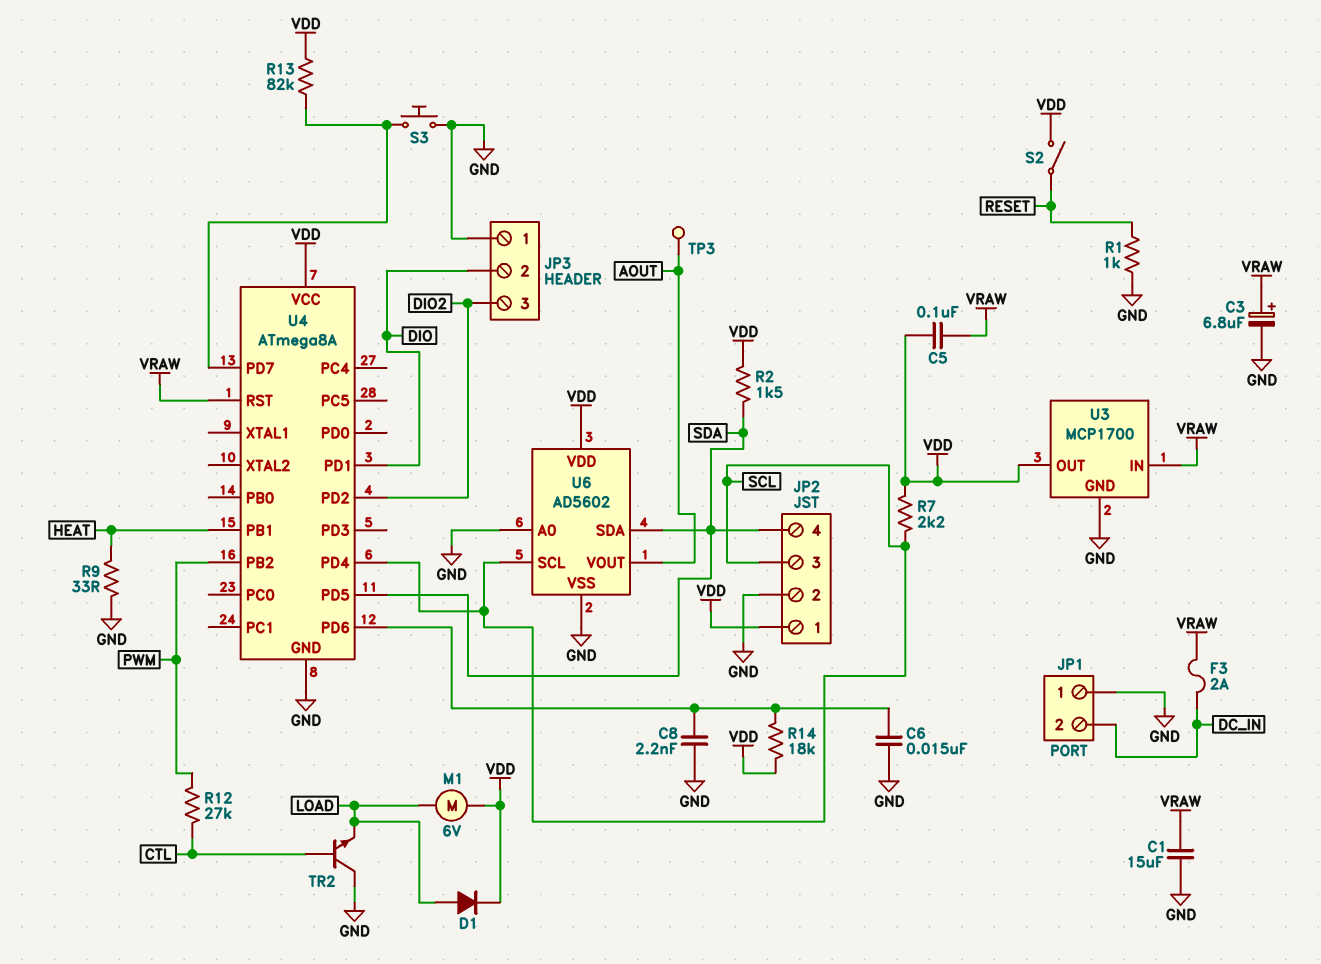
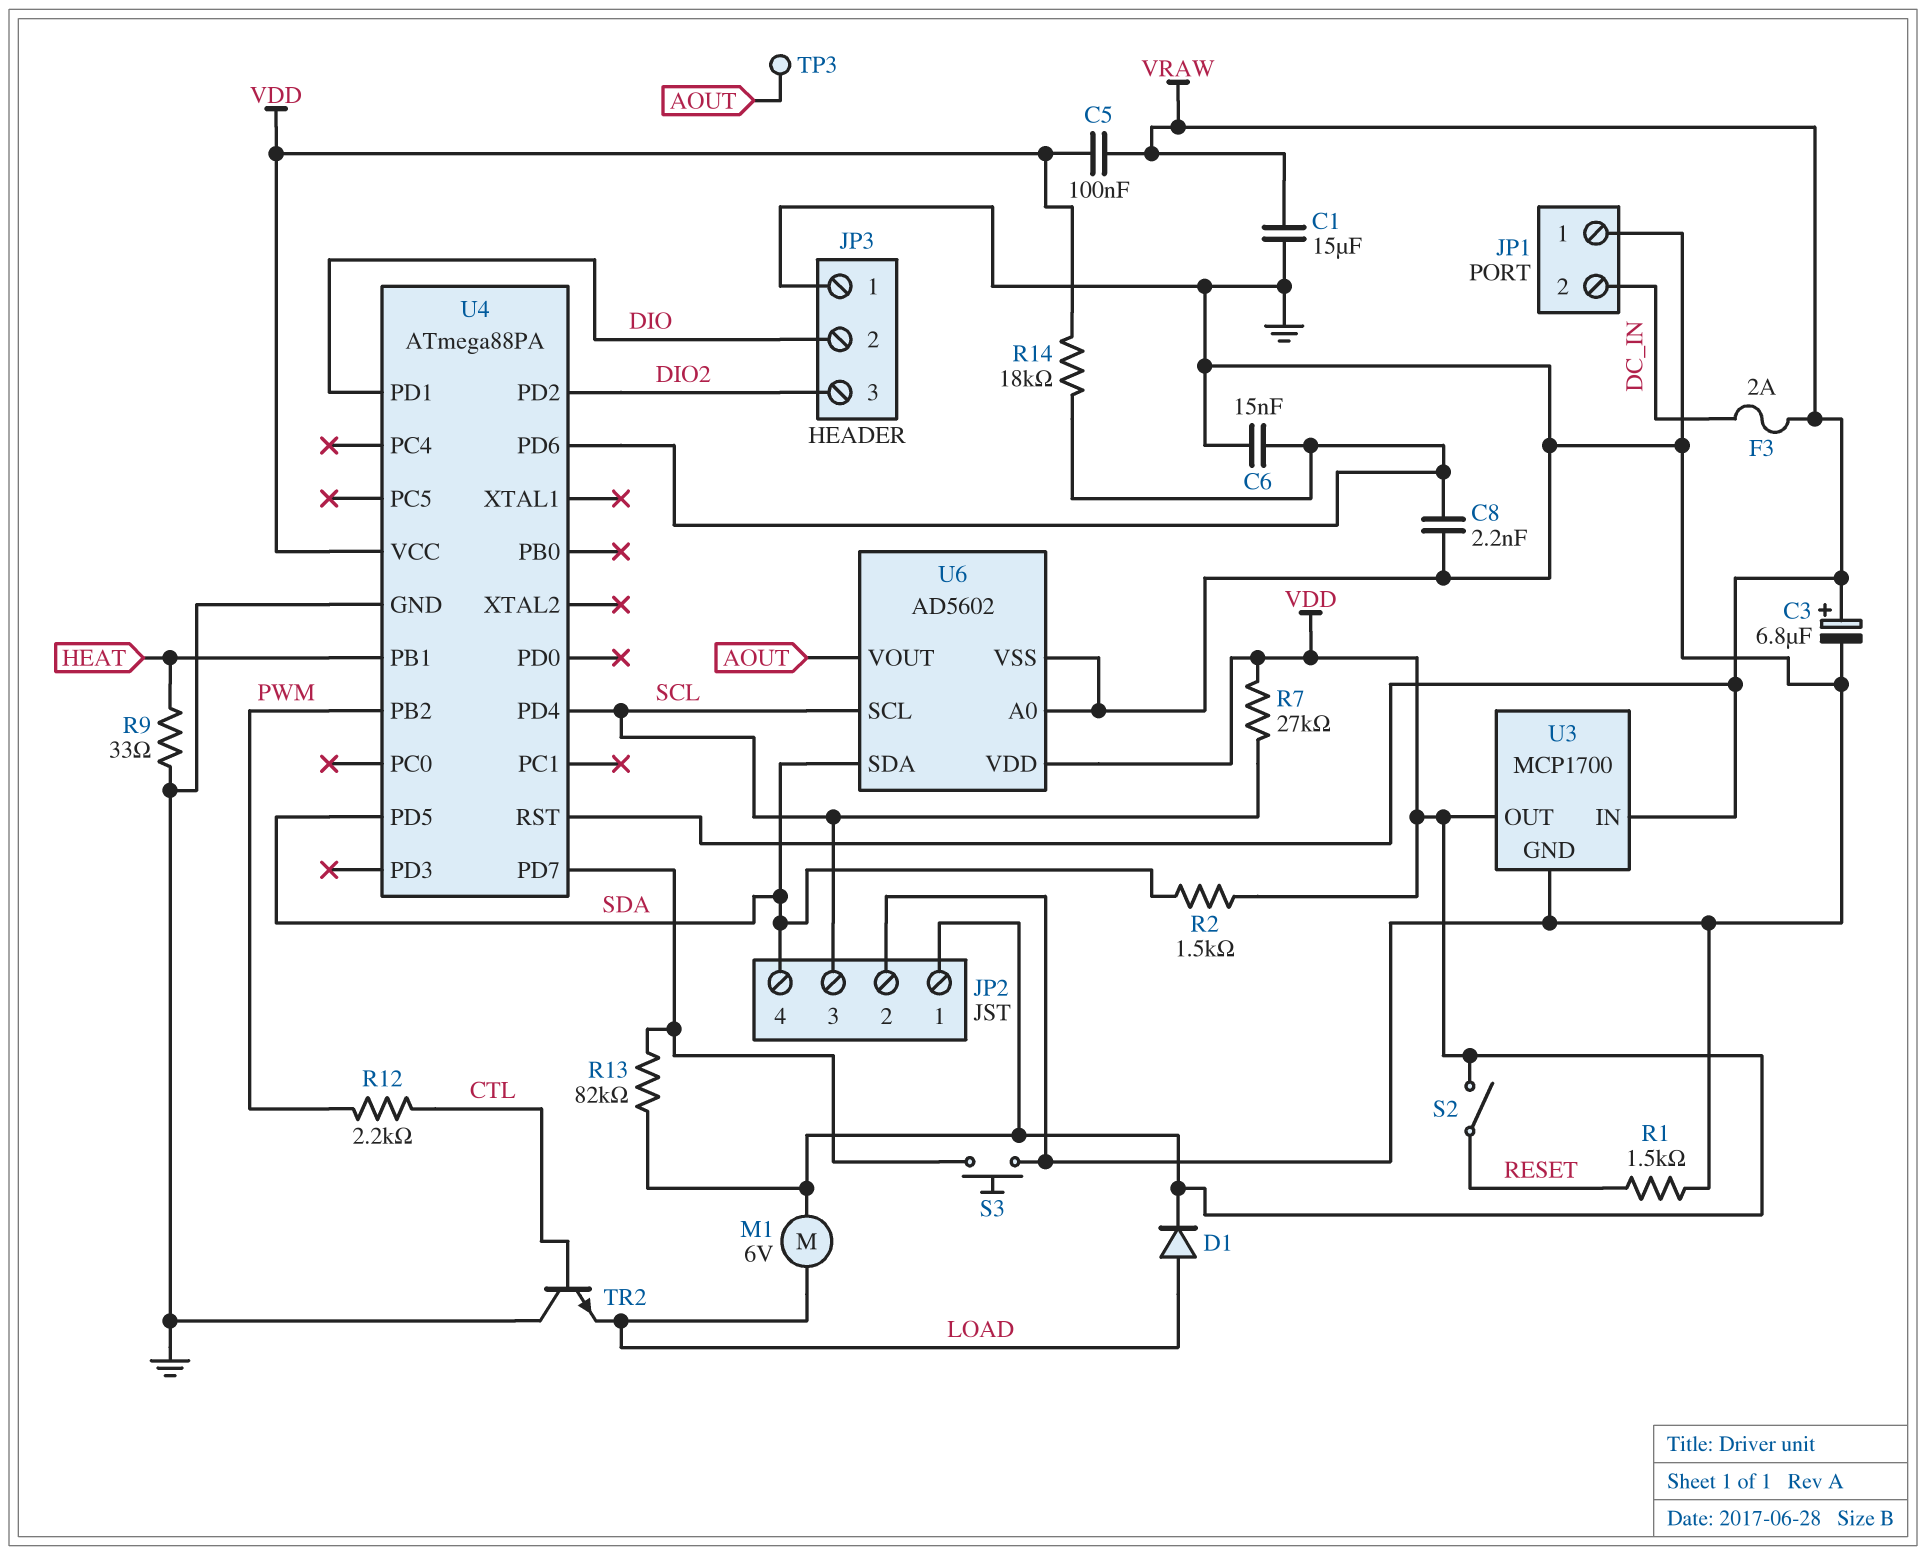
R1: 1k (GND, RESET) -> 1.5k (GND, RESET)
R7: 2.2k (SCL, VDD) -> 27k (SCL, VDD)
R12: 27k (CTL, PWM) -> 2.2k (CTL, PWM)
U4: ATmega8A -> ATmega88PA

